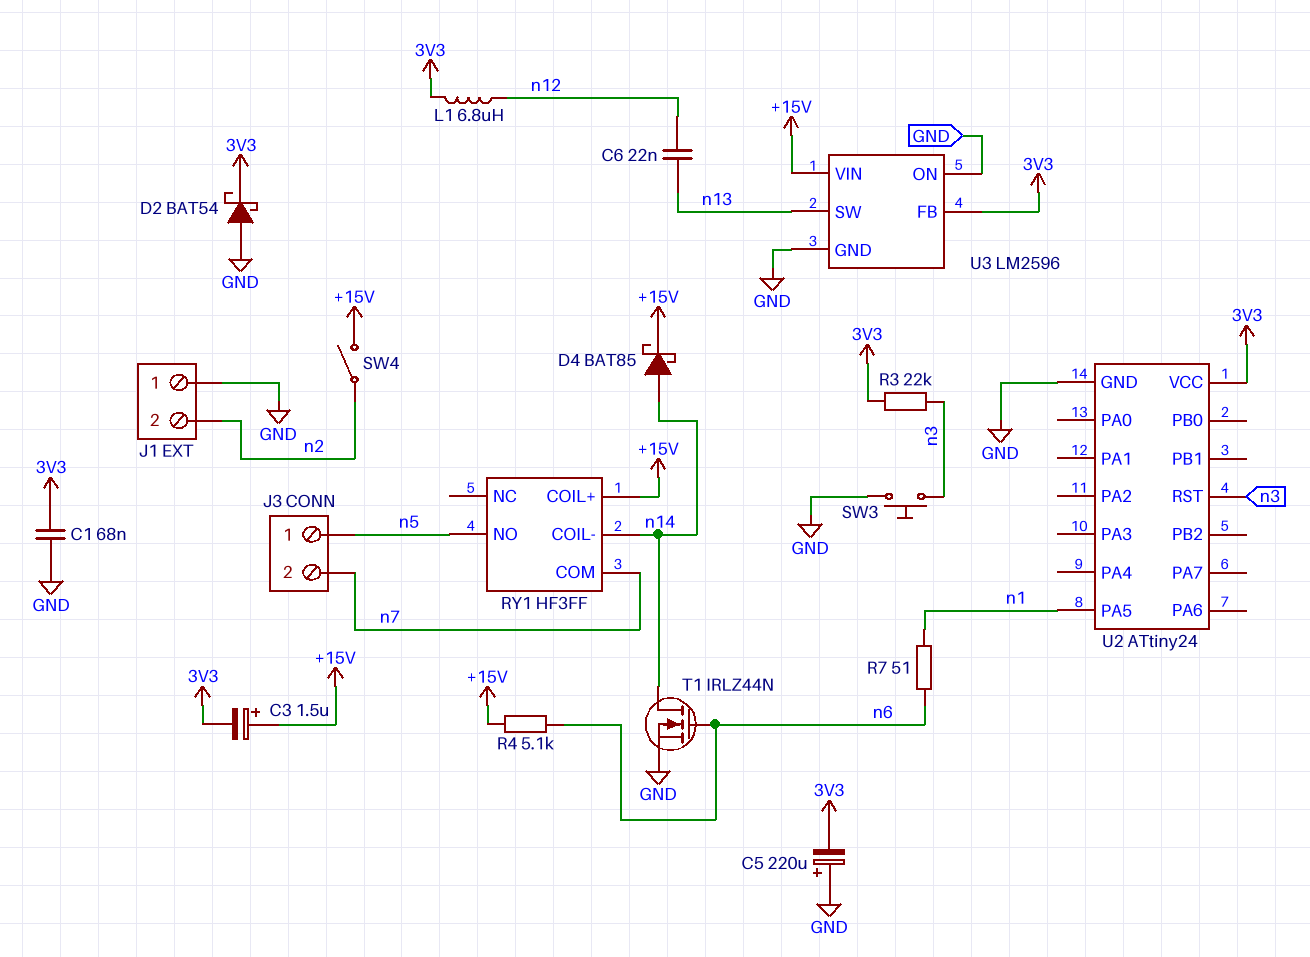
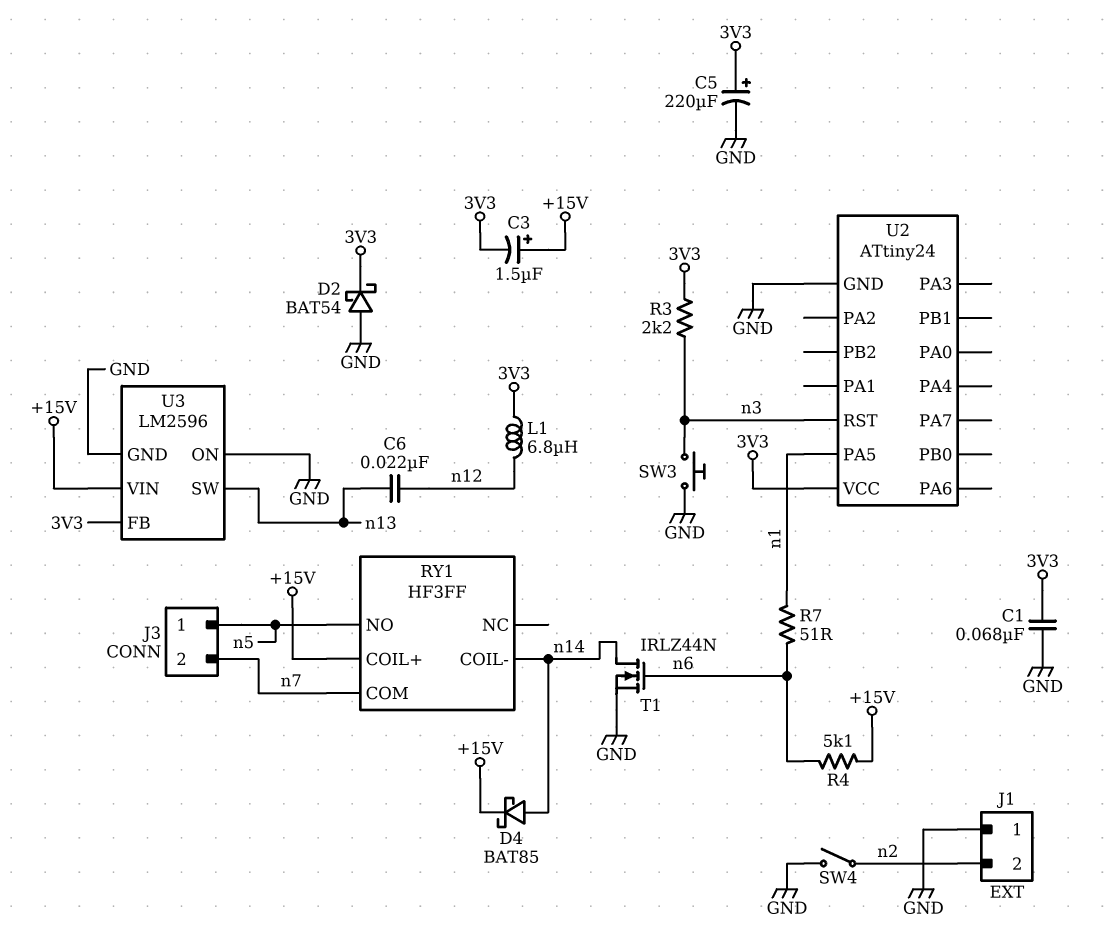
C5: 220uF (plus GND, minus 3V3) -> 220uF (plus 3V3, minus GND)
R3: 22k (3V3, n3) -> 2.2k (3V3, n3)
SW4: switch (+15V, n2) -> switch (GND, n2)

